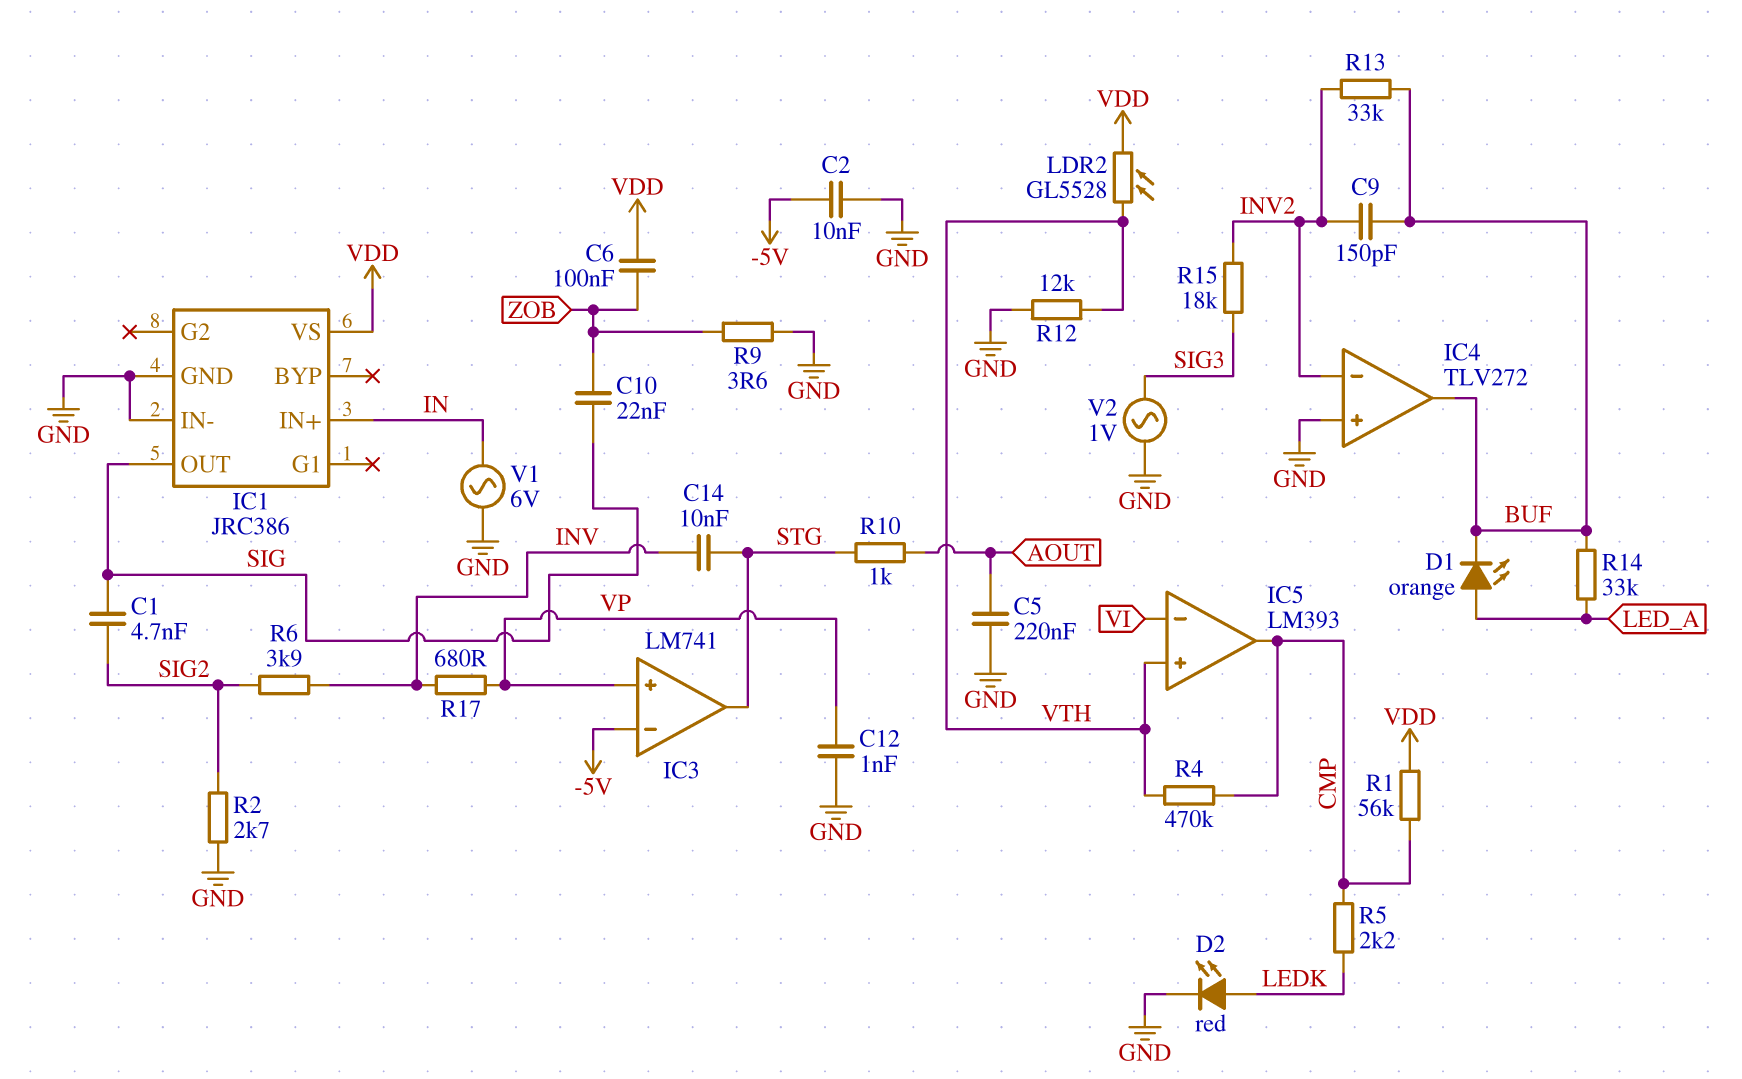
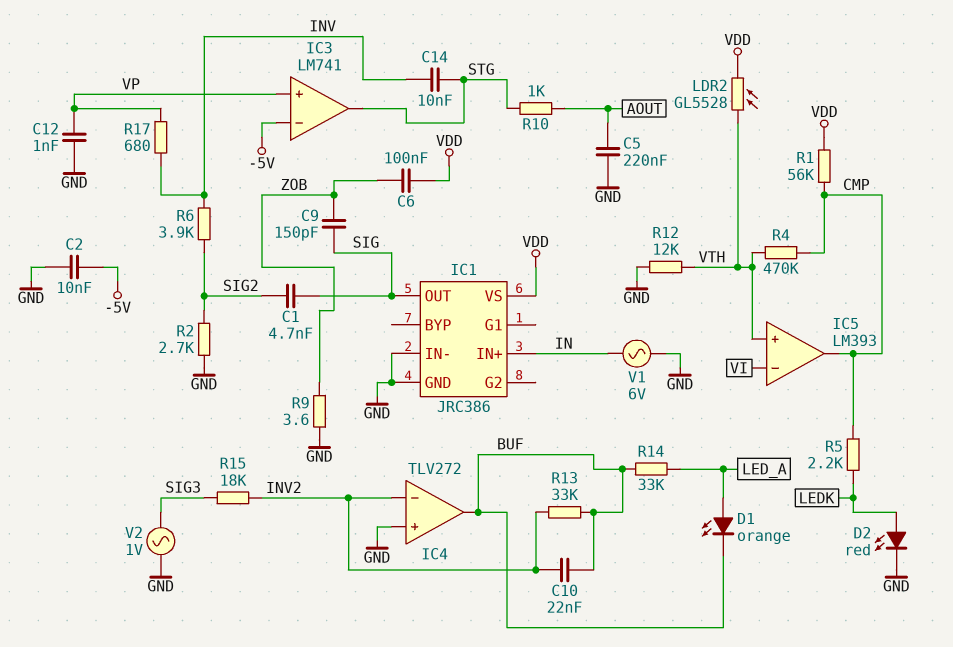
C9: 150pF (BUF, INV2) -> 150pF (SIG, ZOB)
C10: 22nF (SIG, ZOB) -> 22nF (BUF, INV2)

